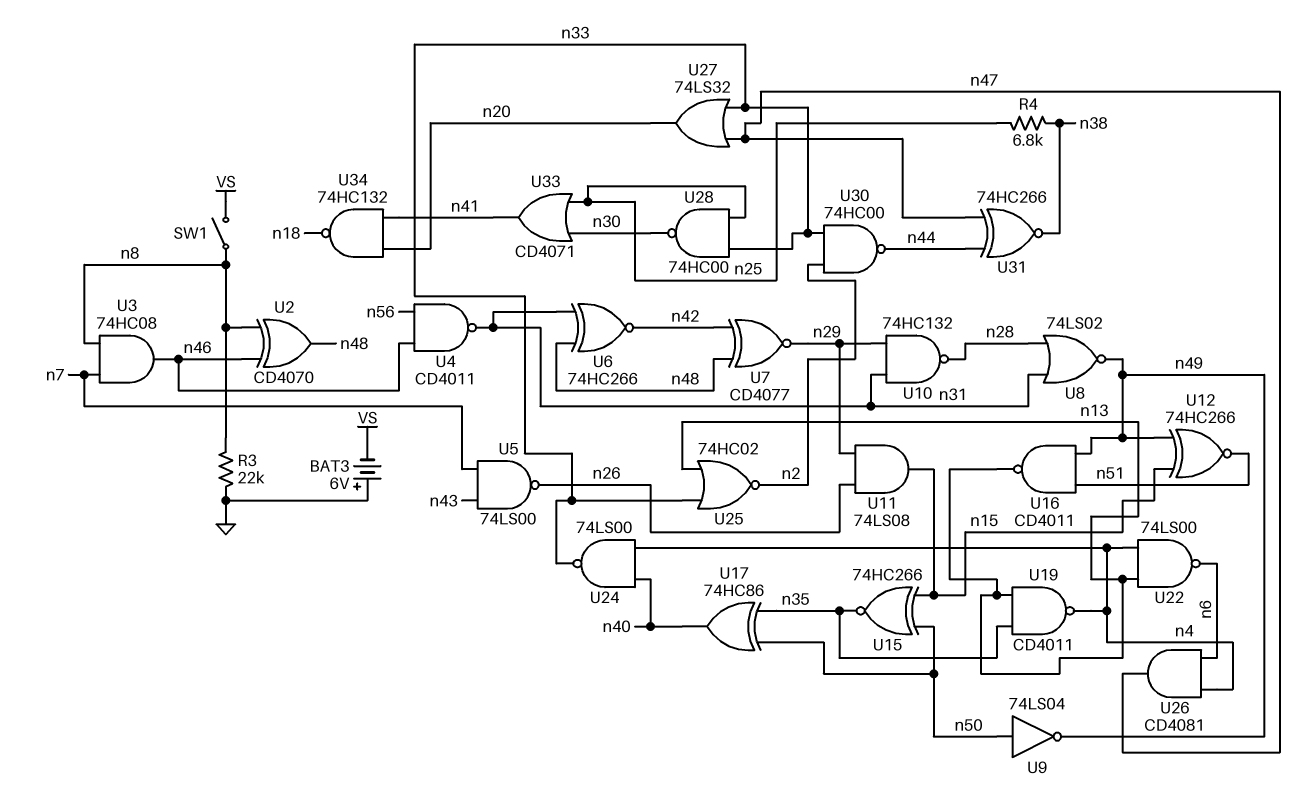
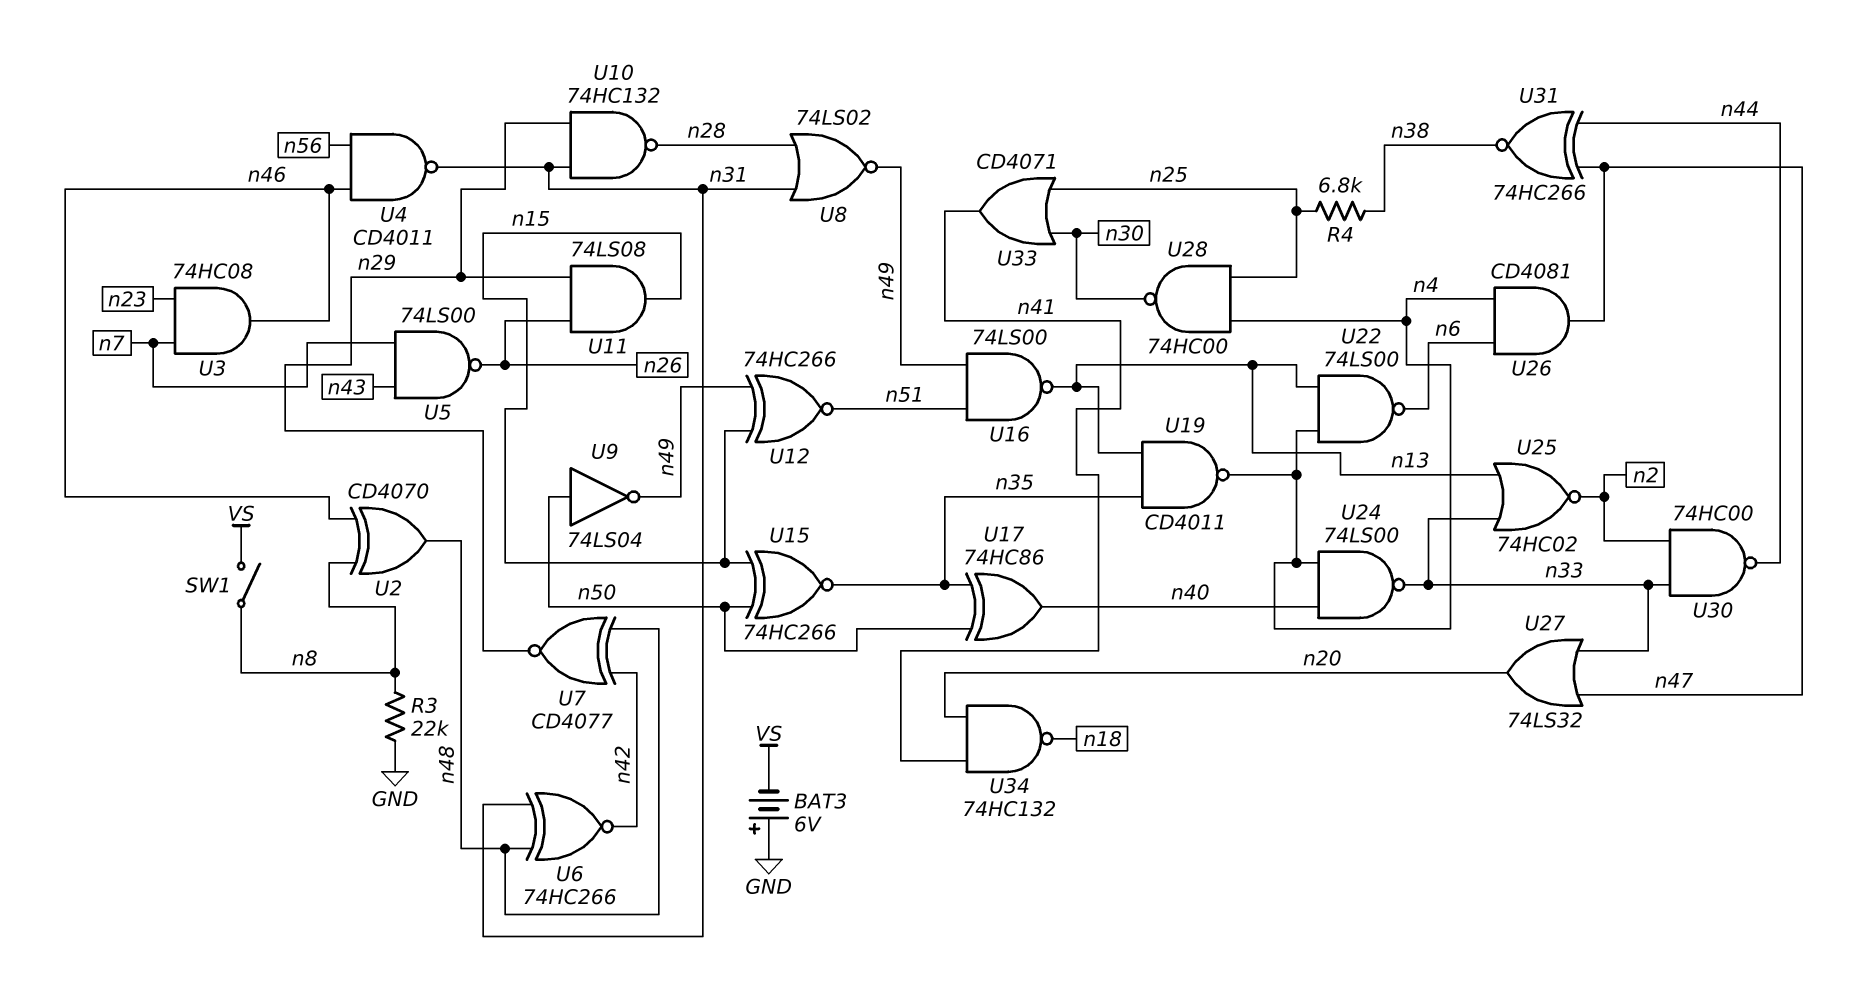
U3: AND 74HC08 (in n7, in n8, out n46) -> AND 74HC08 (in n7, in n23, out n46)
U16: NAND CD4011 (in n49, in n51, out n13) -> NAND 74LS00 (in n49, in n51, out n13)
U28: NAND 74HC00 (in n25, in n33, out n30) -> NAND 74HC00 (in n4, in n25, out n30)

